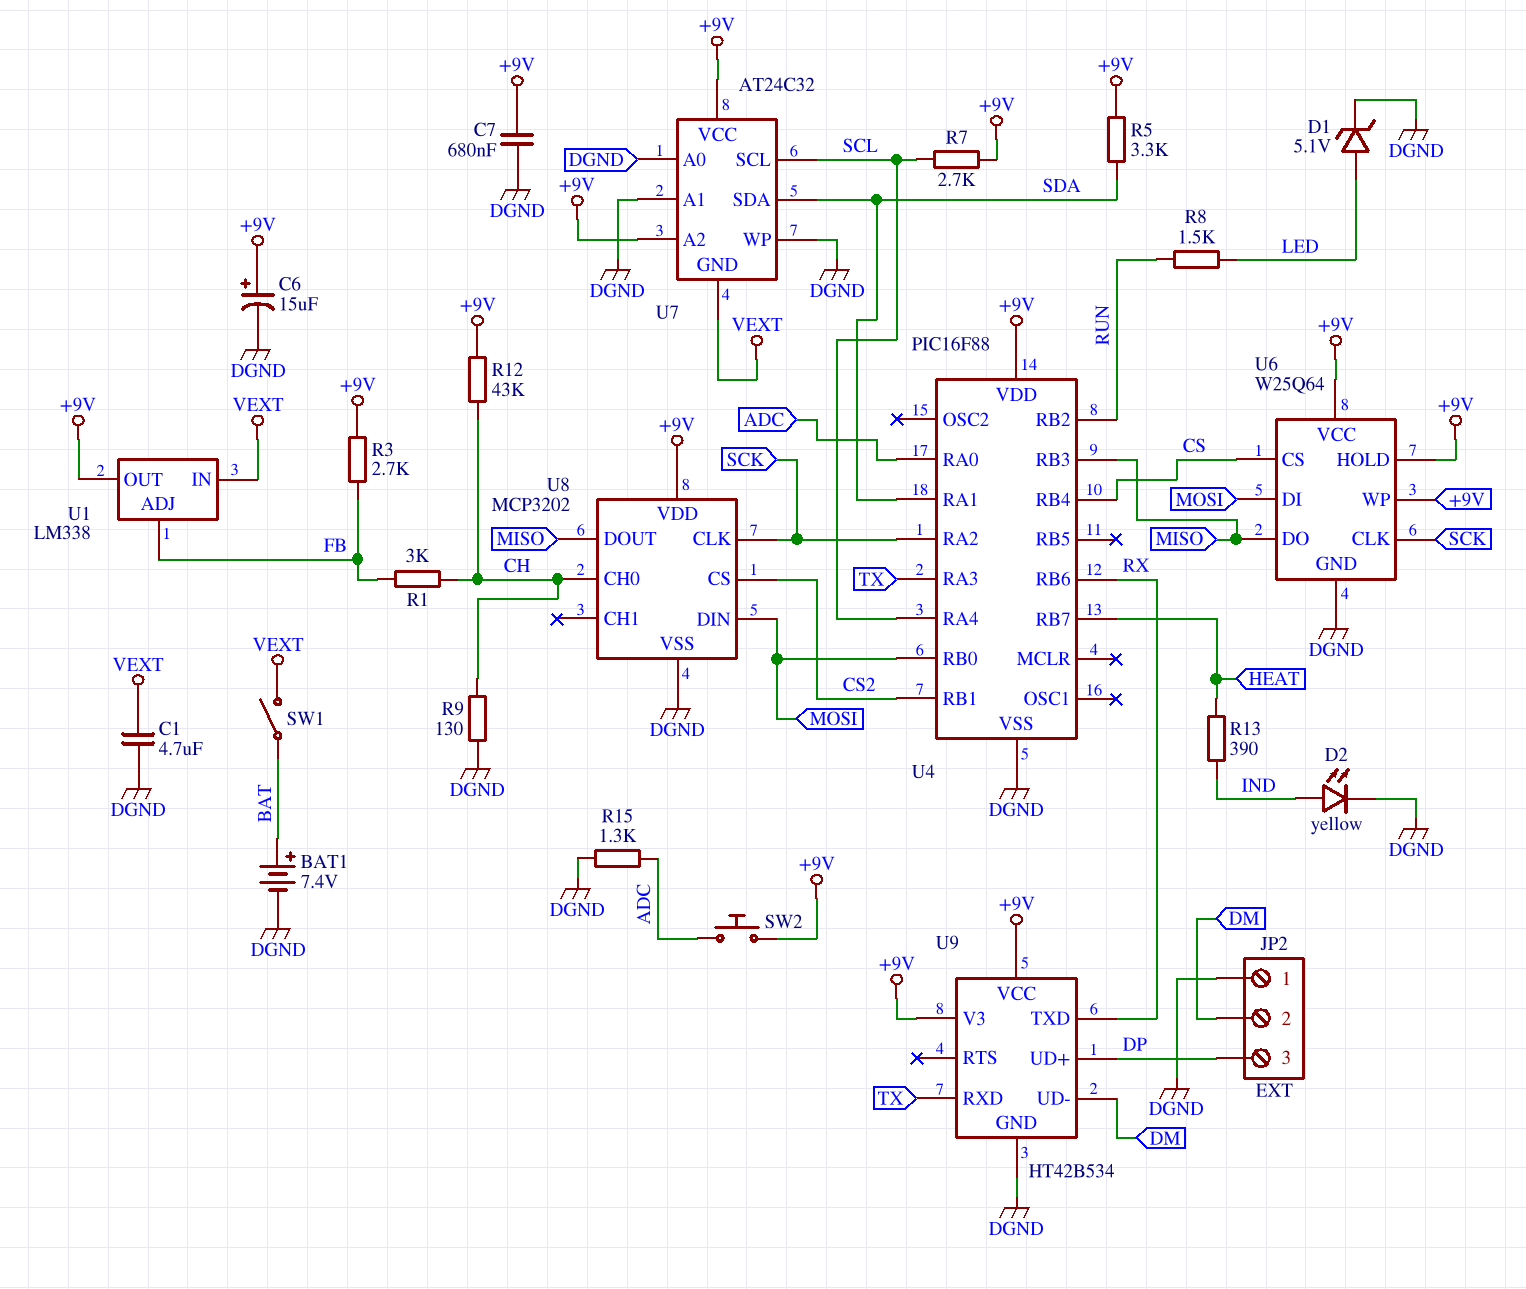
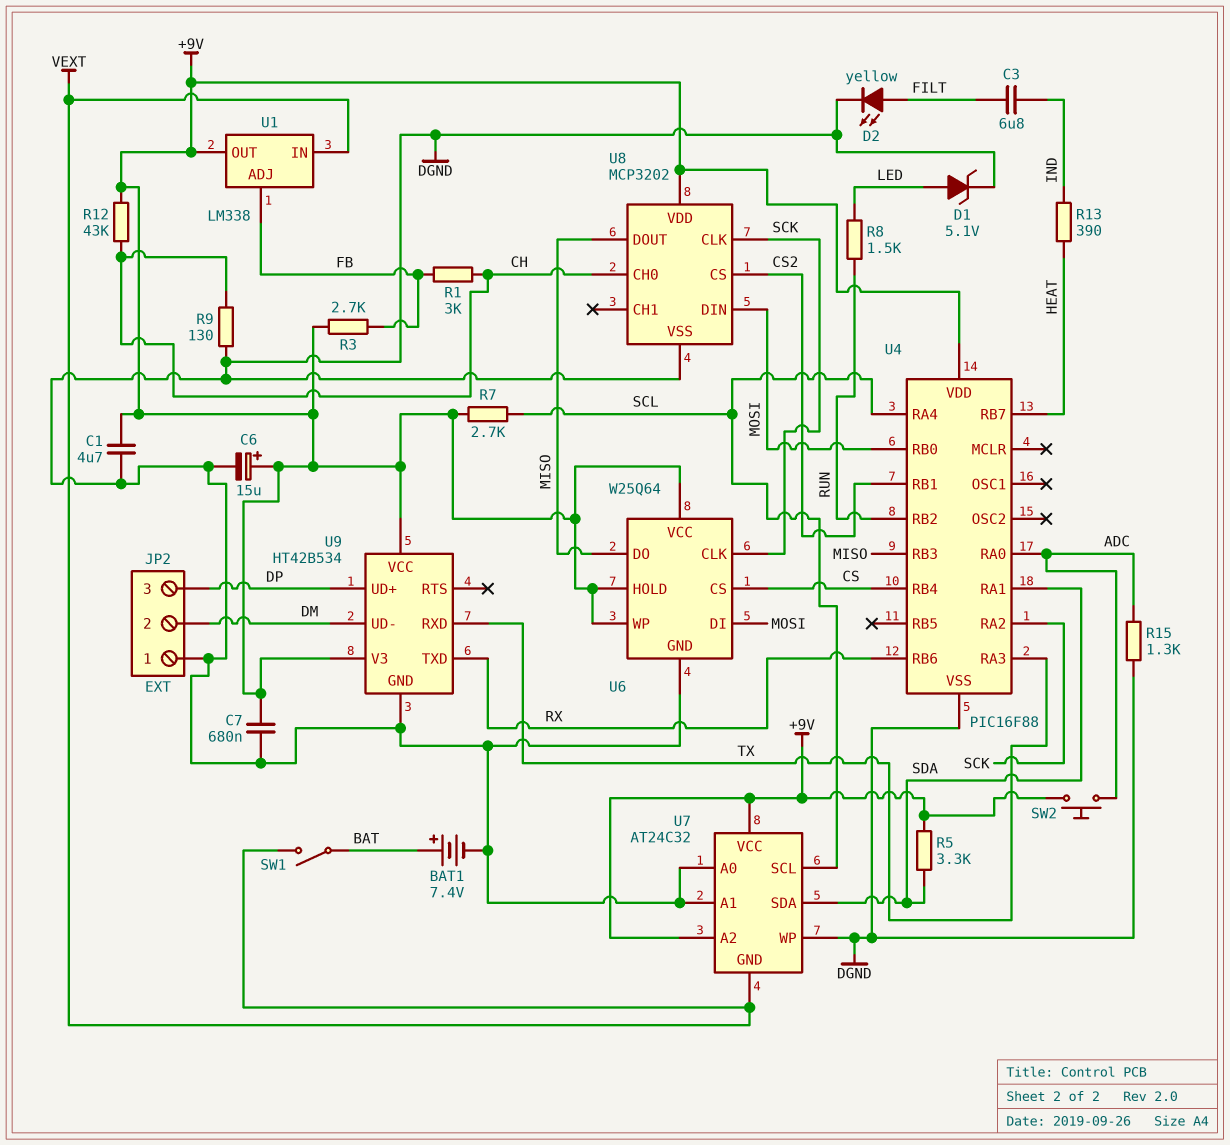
C1: 4.7uF (DGND, VEXT) -> 4.7uF (+9V, DGND)
C3: none -> 6.8uF (FILT, IND)
D2: LED yellow (A IND, K DGND) -> LED yellow (A FILT, K DGND)

